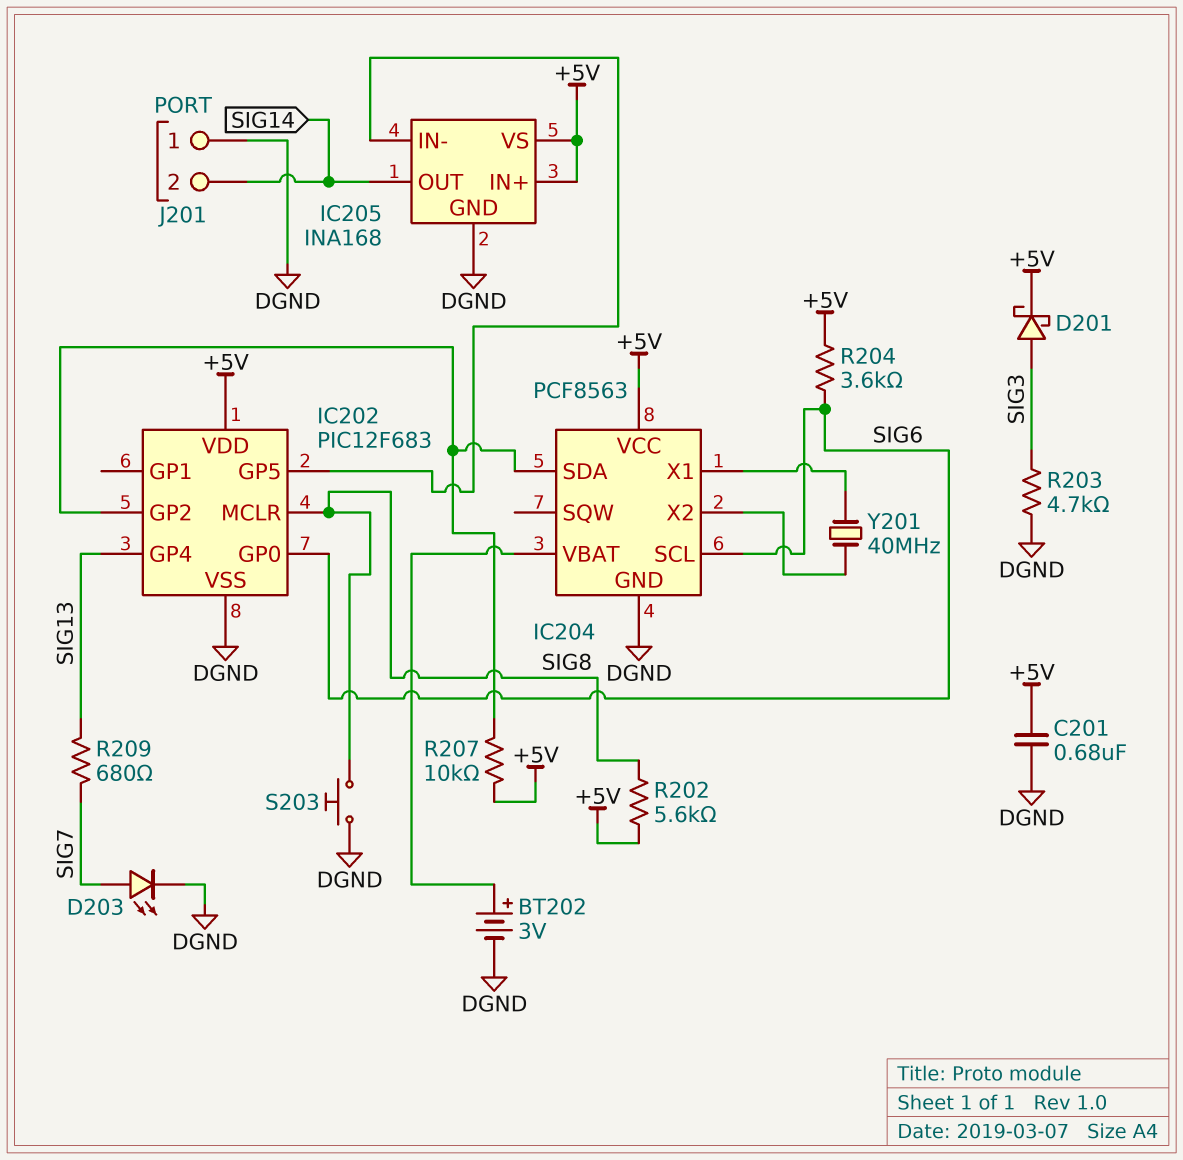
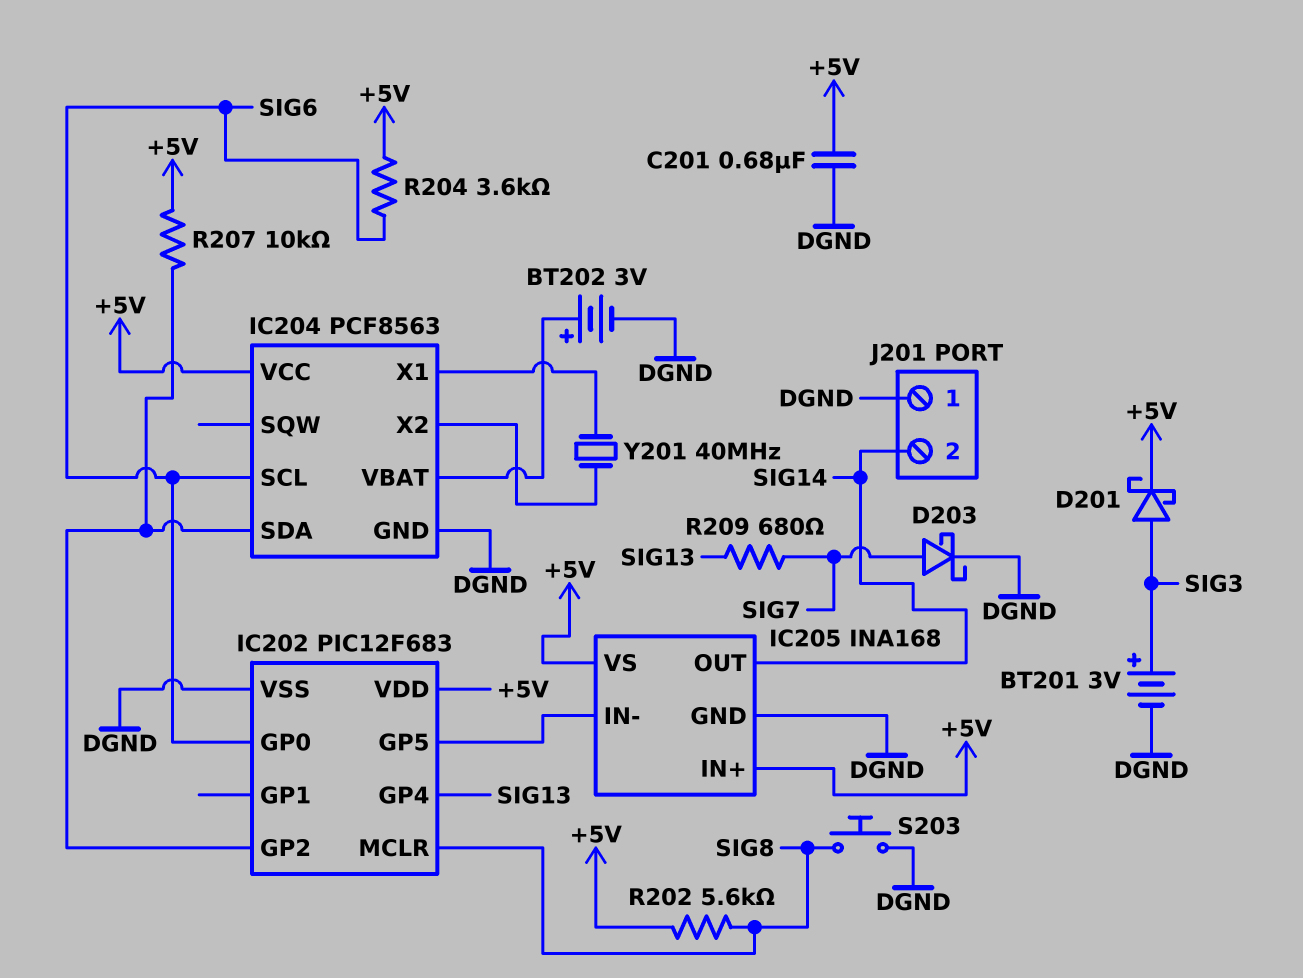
BT201: none -> 3V (plus SIG3, minus DGND)
D203: LED (A SIG7, K DGND) -> schottky (A SIG7, K DGND)
R203: 4.7k (DGND, SIG3) -> none

